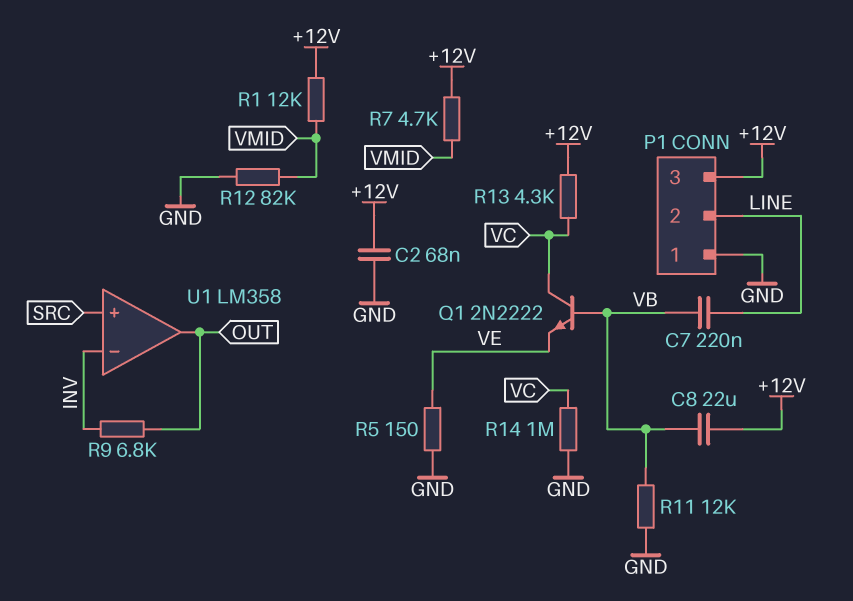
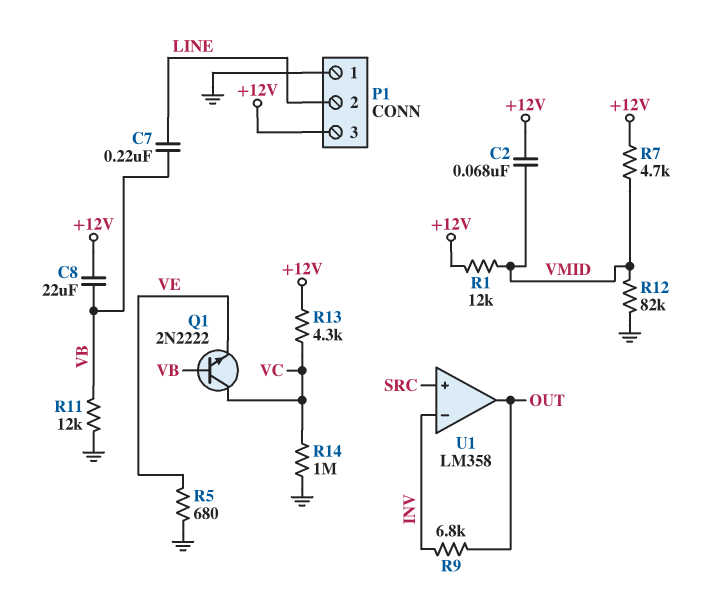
C2: 68nF (+12V, GND) -> 68nF (+12V, VMID)
R5: 150 (GND, VE) -> 680 (GND, VE)

